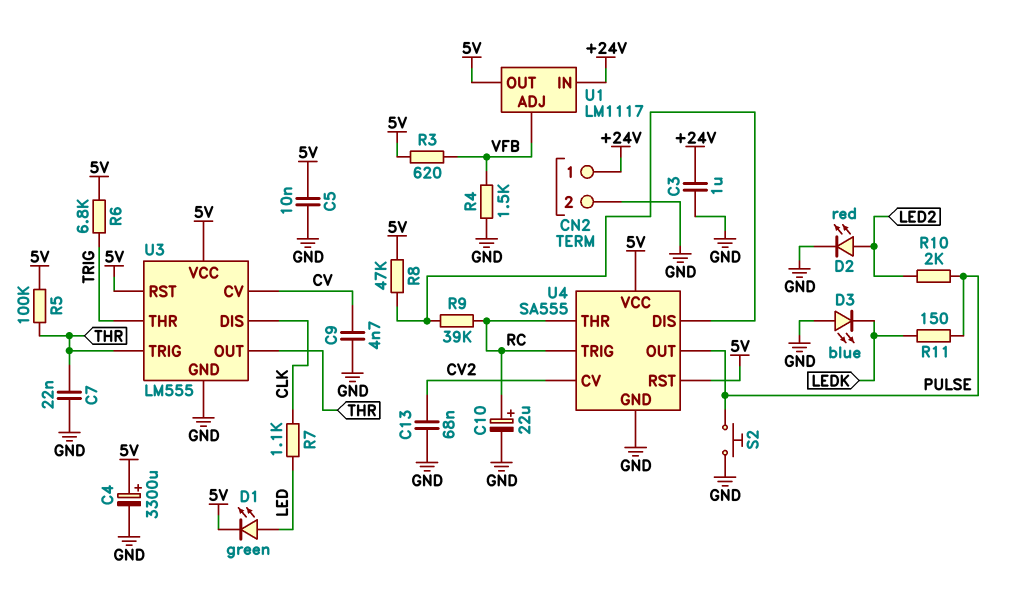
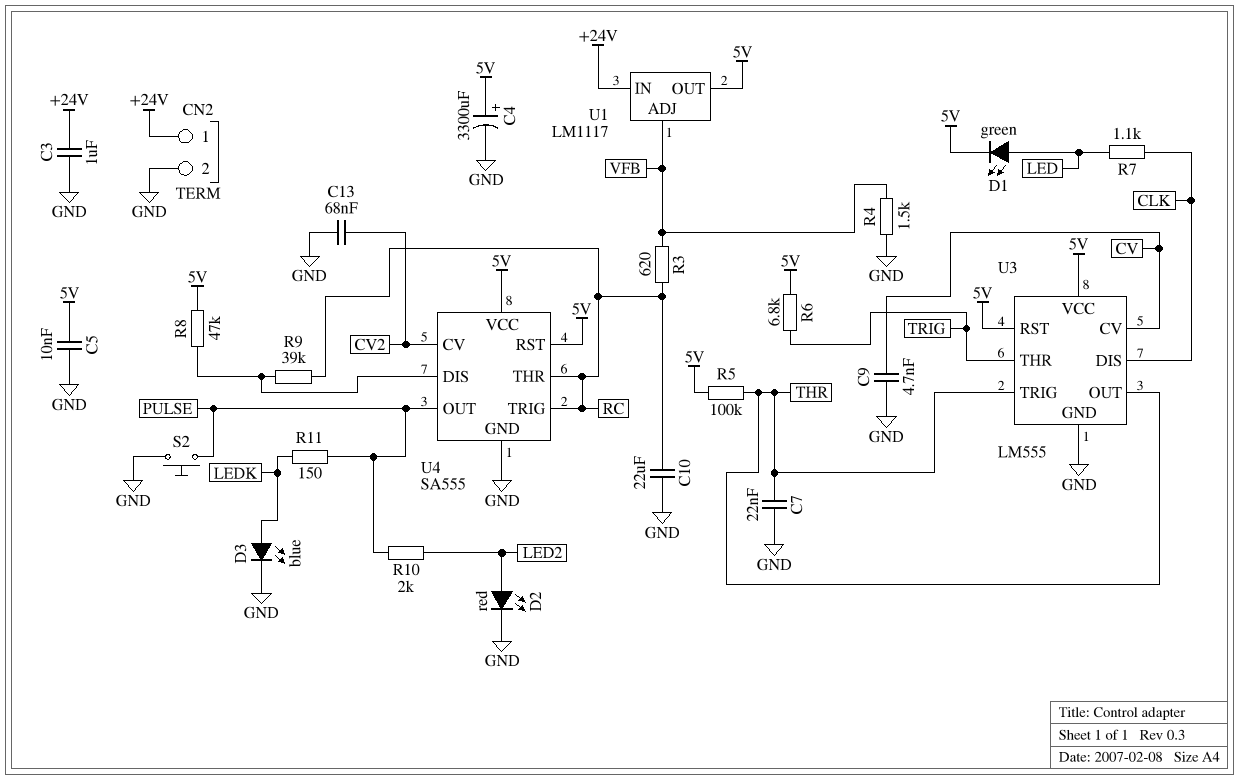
C10: 22uF (plus RC, minus GND) -> 22uF (GND, RC)
D3: LED blue (A GND, K LEDK) -> LED blue (A LEDK, K GND)
R3: 620 (5V, VFB) -> 620 (RC, VFB)

